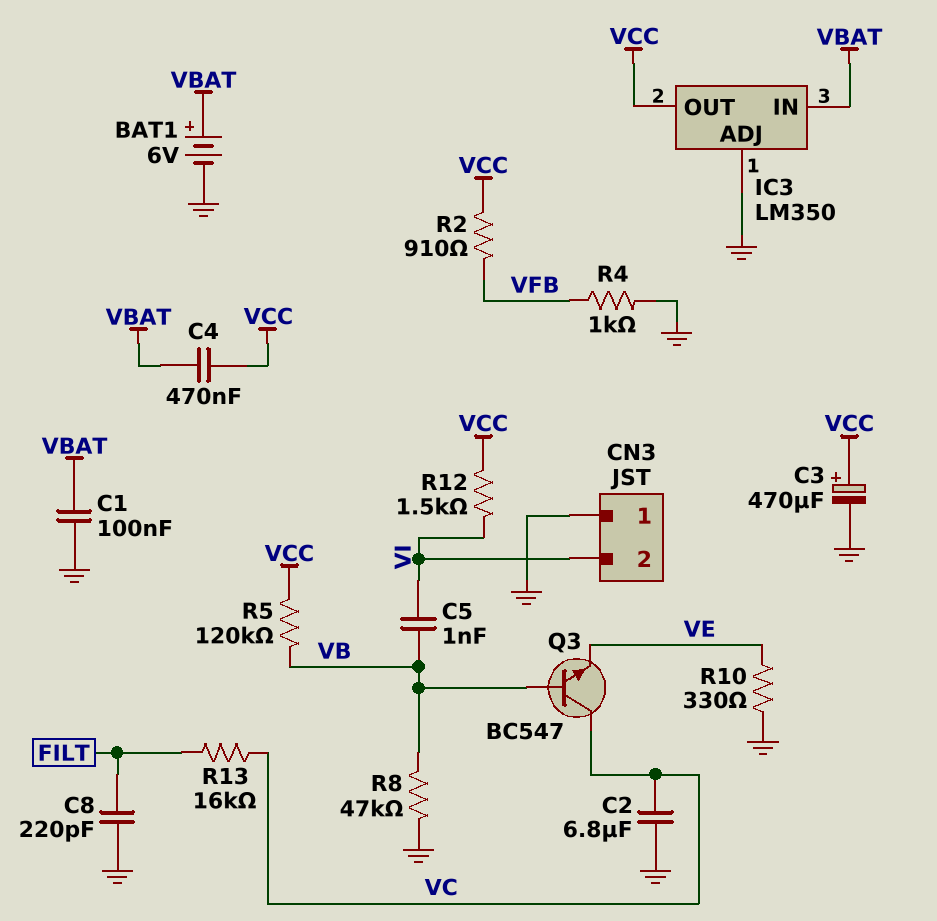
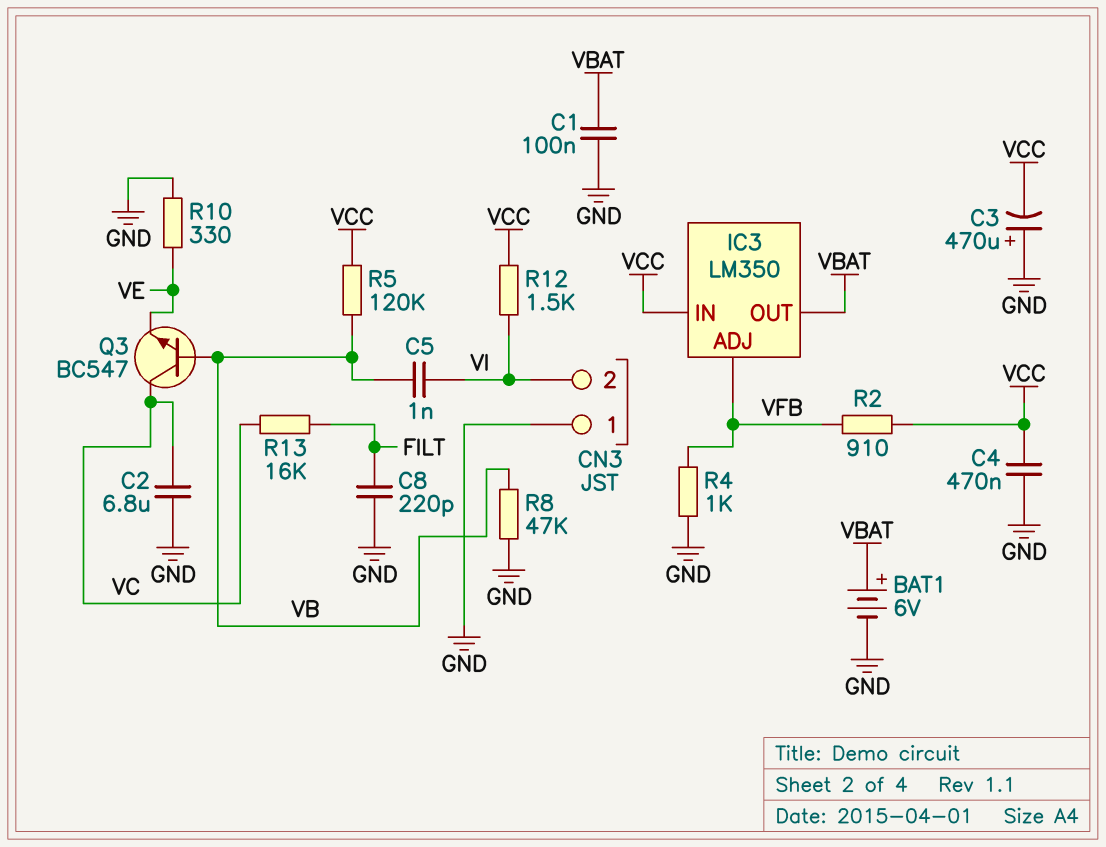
C3: 470uF (plus VCC, minus GND) -> 470uF (plus GND, minus VCC)
C4: 470nF (VBAT, VCC) -> 470nF (GND, VCC)
IC3 pin ADJ: GND -> VFB
IC3 pin IN: VBAT -> VCC
IC3 pin OUT: VCC -> VBAT

